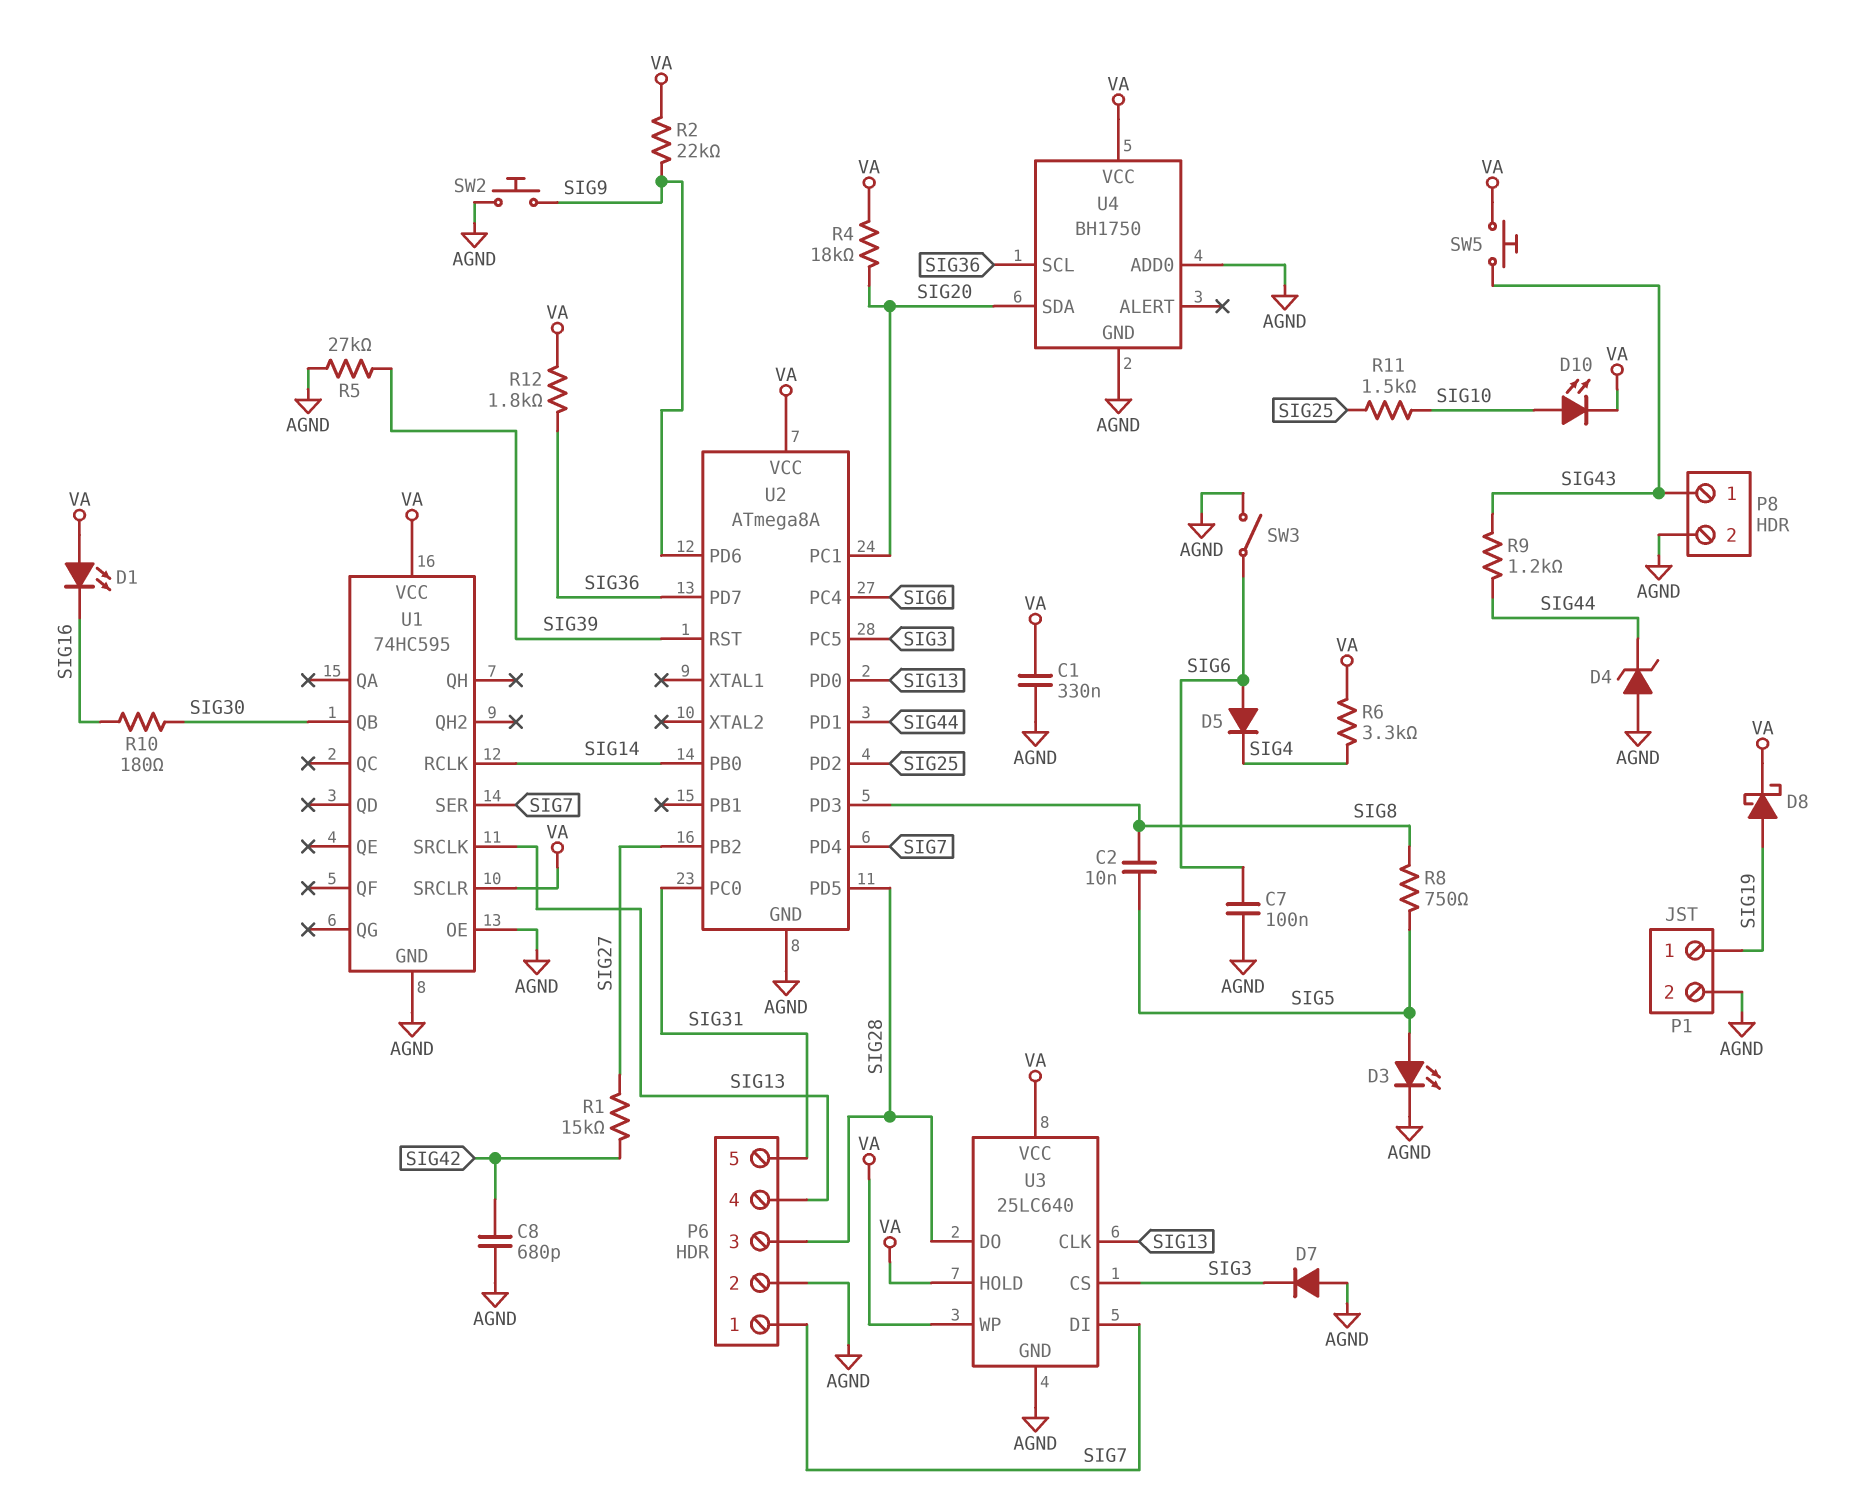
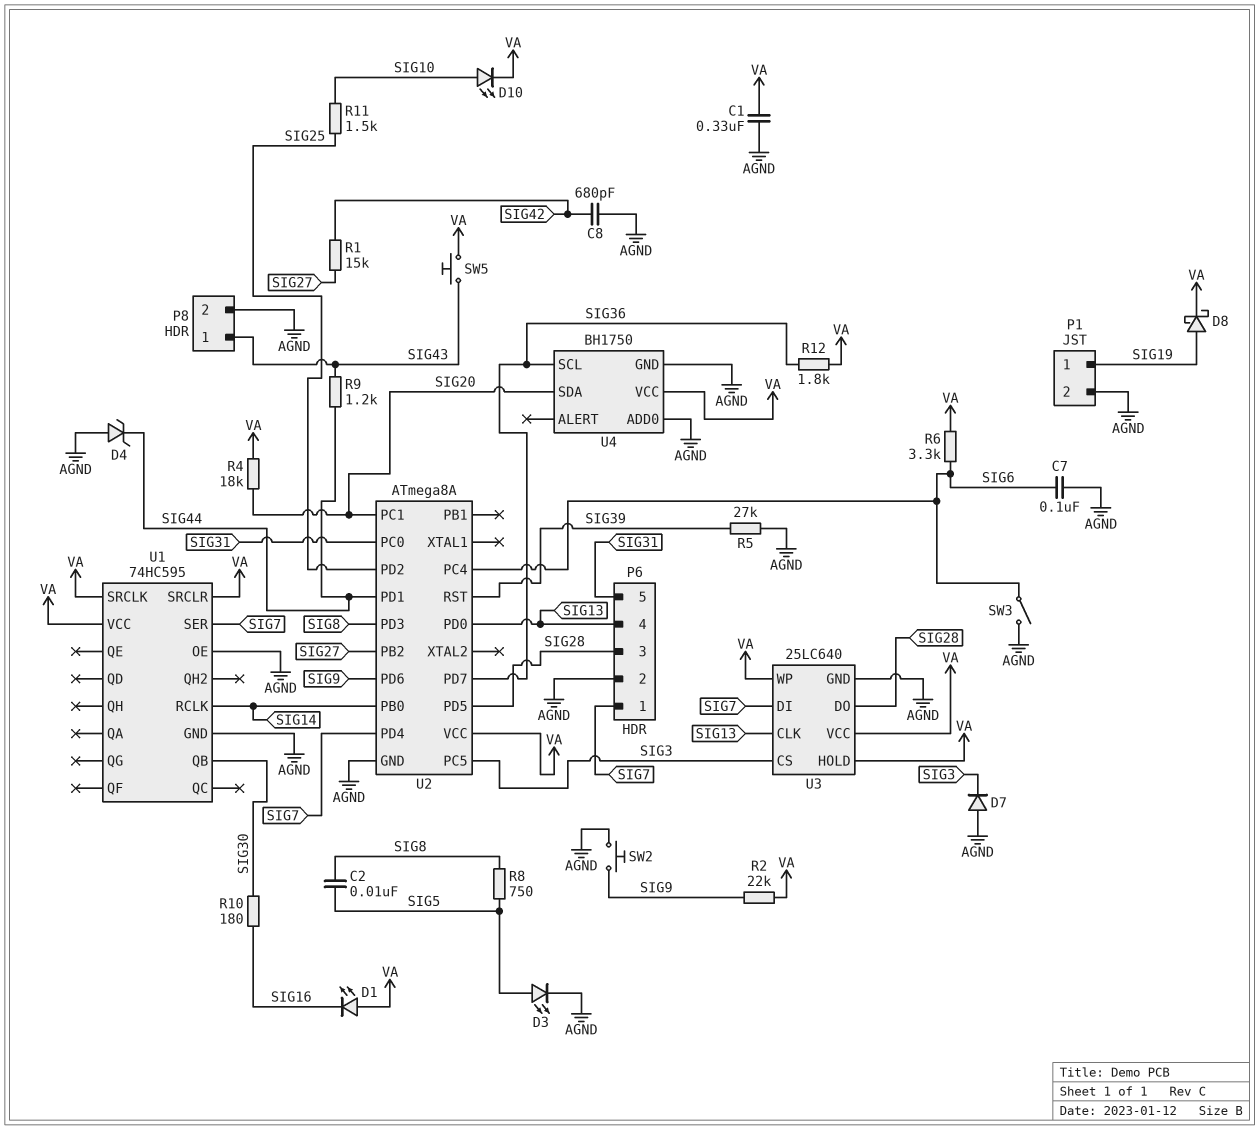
D5: diode (A SIG6, K SIG4) -> none
R6: 3.3k (SIG4, VA) -> 3.3k (SIG6, VA)
U1 pin SRCLK: SIG13 -> VA

